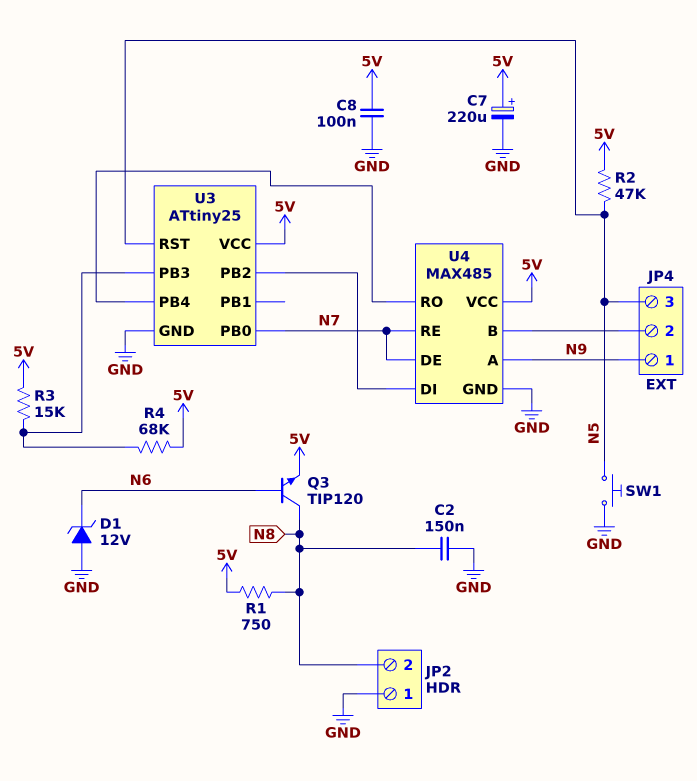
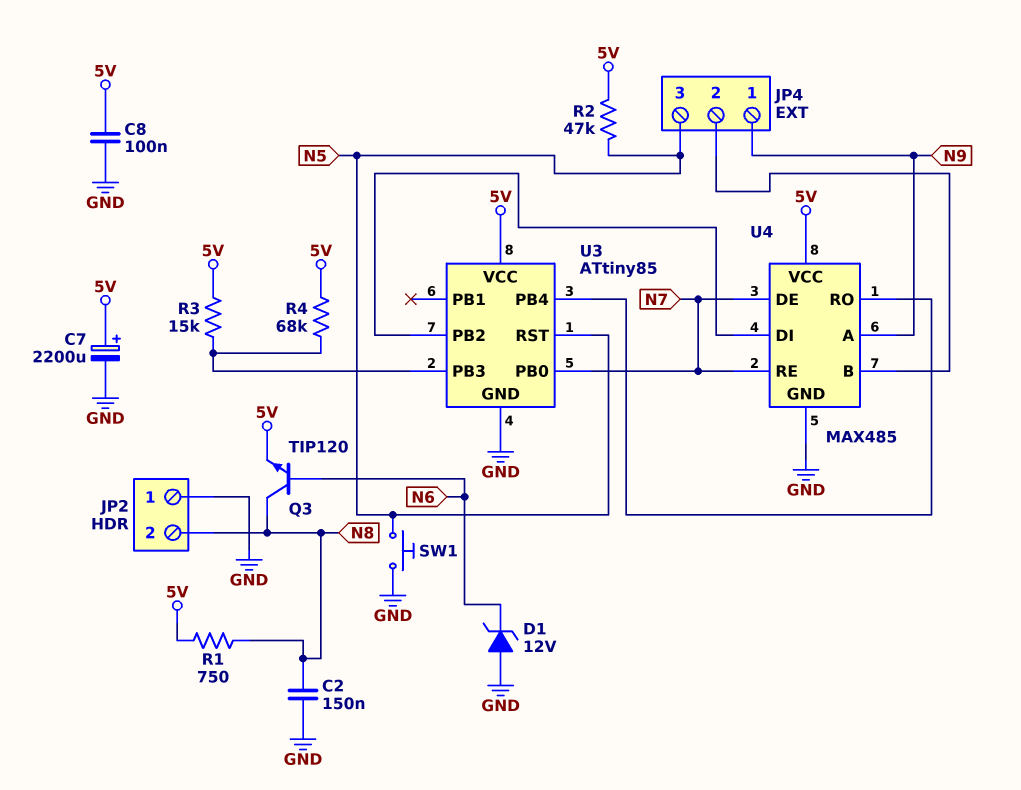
C7: 220uF (plus 5V, minus GND) -> 2200uF (plus 5V, minus GND)
U3: ATtiny25 -> ATtiny85

